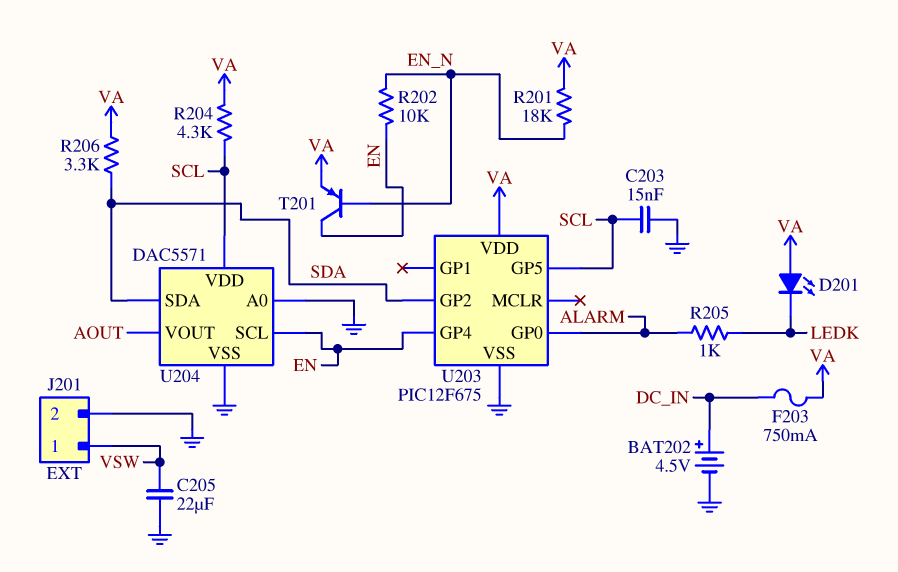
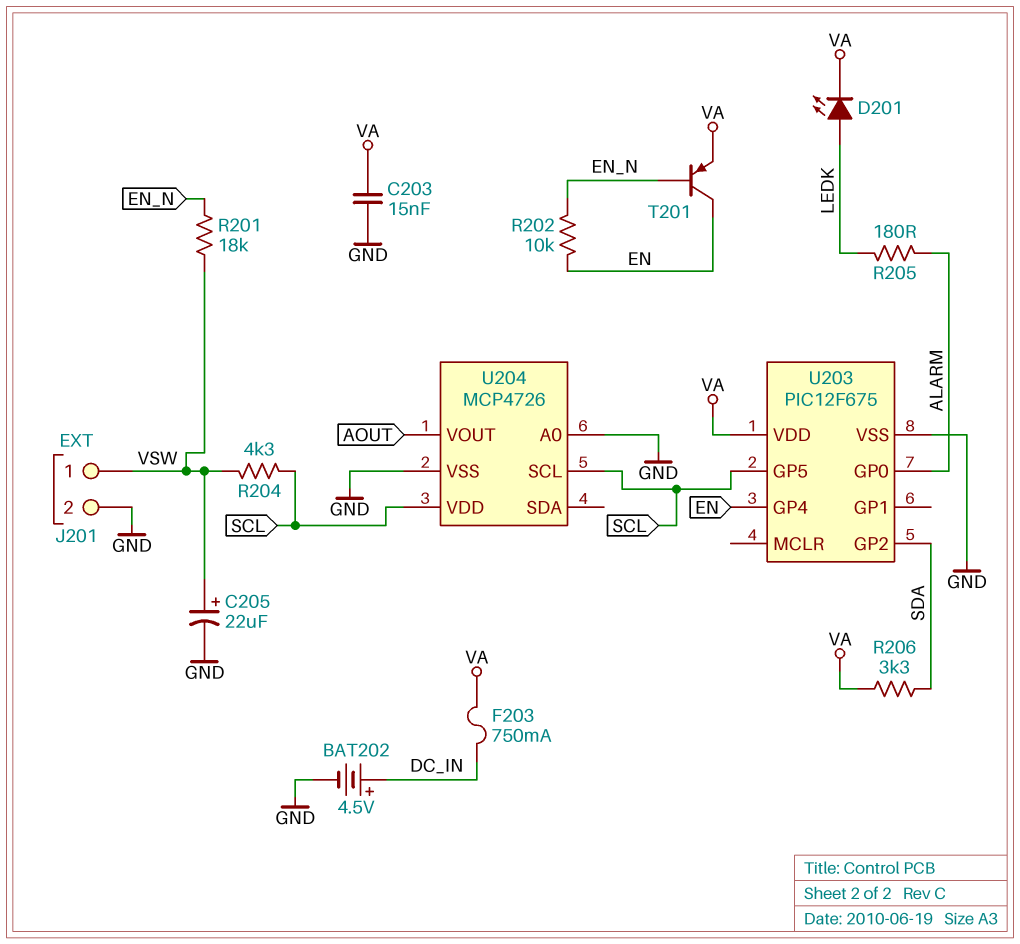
C203: 15nF (GND, SCL) -> 15nF (GND, VA)
C205: 22uF (GND, VSW) -> 22uF (plus VSW, minus GND)
D201: LED (A VA, K LEDK) -> LED (A LEDK, K VA)
R201: 18k (EN_N, VA) -> 18k (EN_N, VSW)
R204: 4.3k (SCL, VA) -> 4.3k (SCL, VSW)
R205: 1k (ALARM, LEDK) -> 180 (ALARM, LEDK)
U204: DAC5571 -> MCP4726
U204 pin SCL: EN -> SCL
U204 pin SDA: SDA -> none

